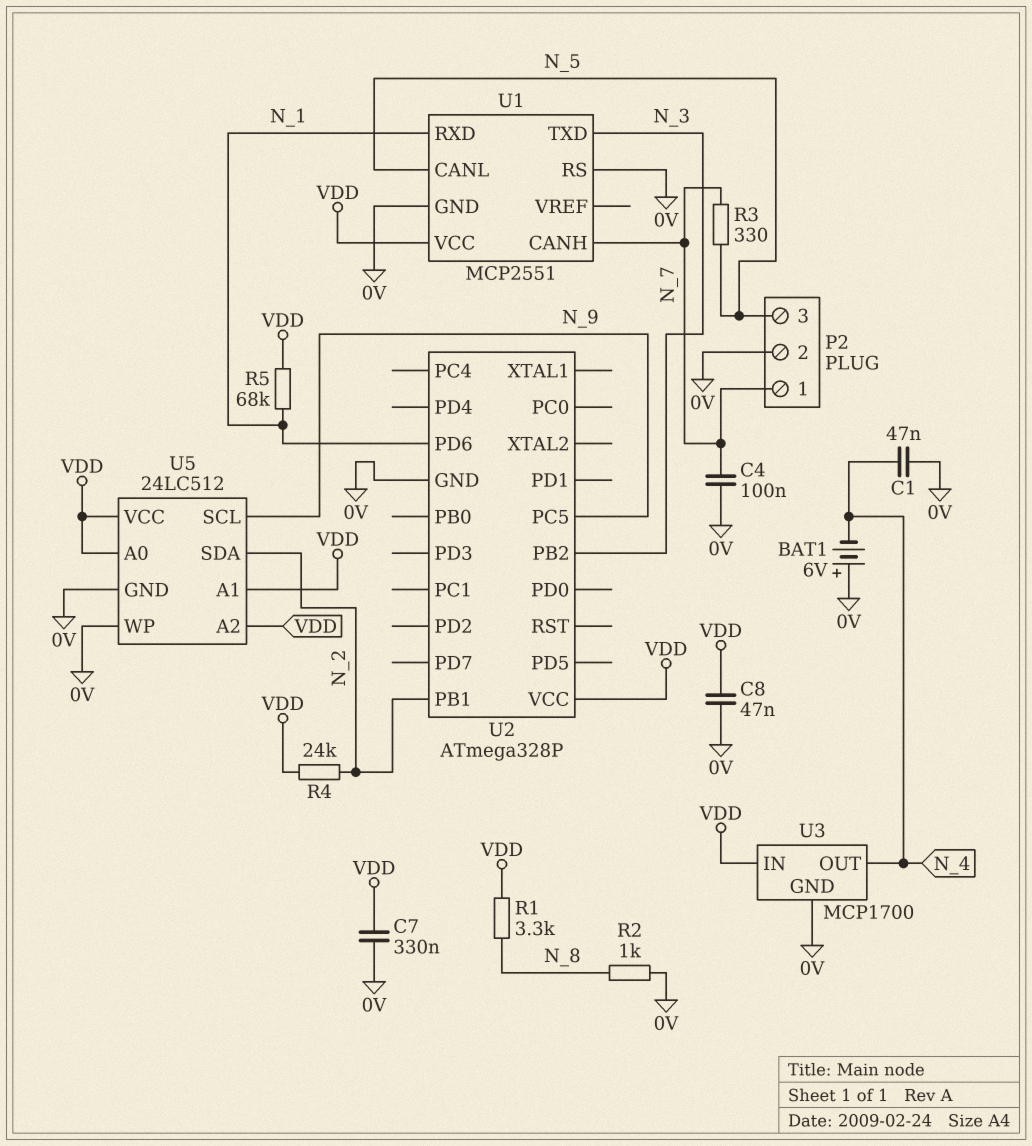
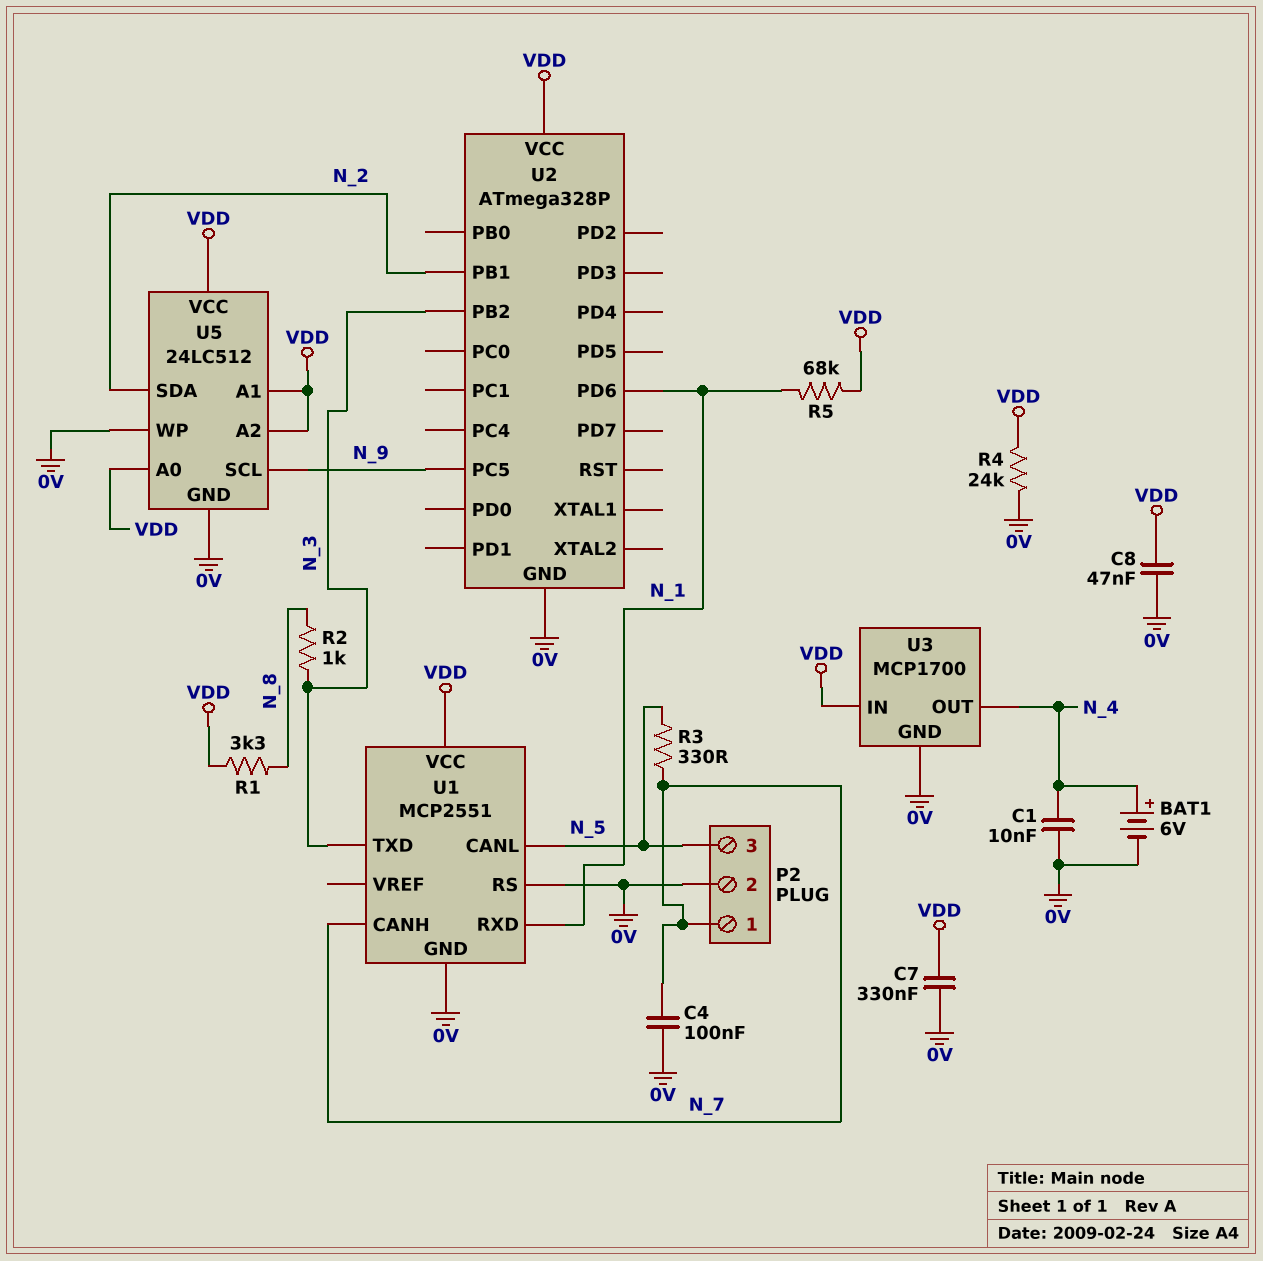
BAT1: 6V (plus 0V, minus N_4) -> 6V (plus N_4, minus 0V)
C1: 47nF (0V, N_4) -> 10nF (0V, N_4)
R2: 1k (0V, N_8) -> 1k (N_3, N_8)
R4: 24k (N_2, VDD) -> 24k (0V, VDD)

